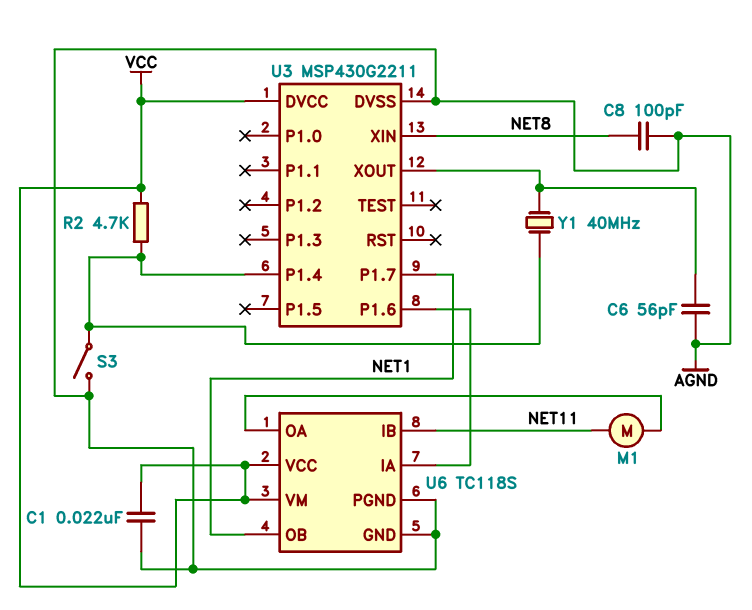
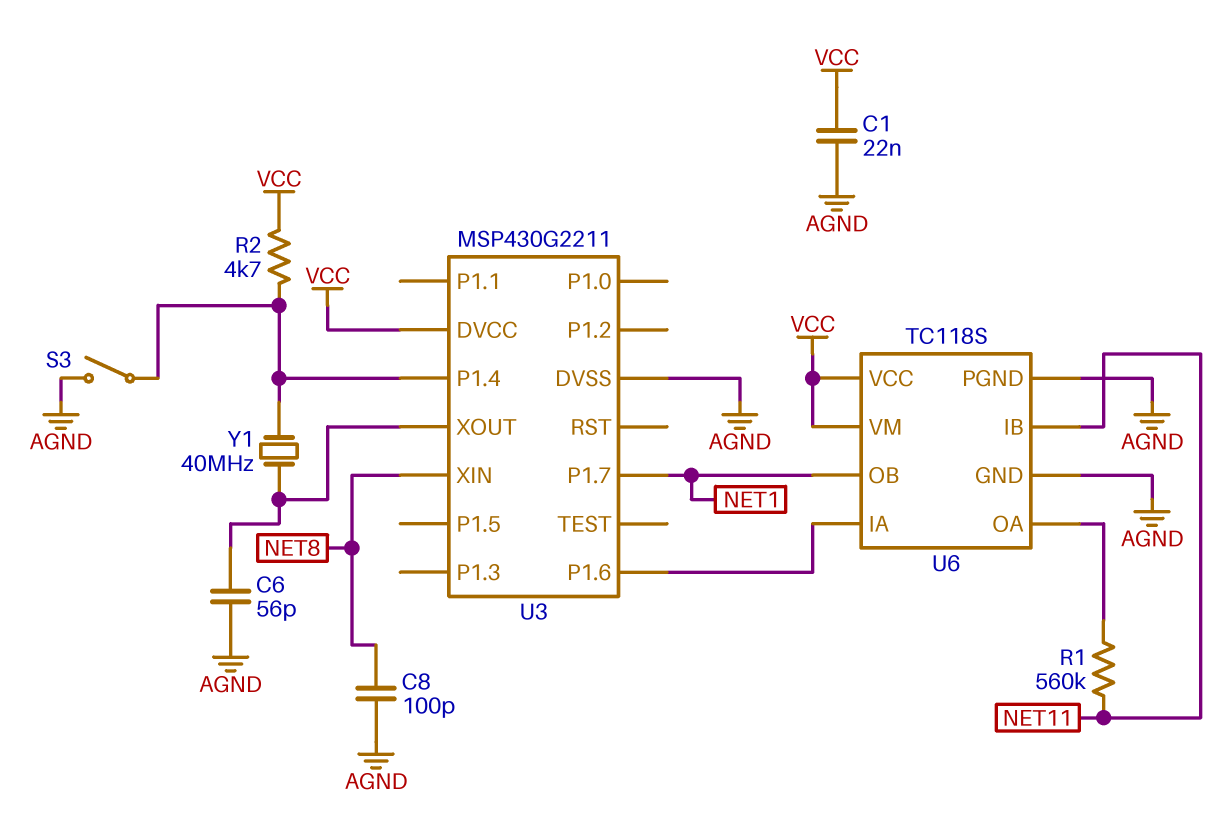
M1: motor (NET11, U6/OA) -> none
R1: none -> 560k (NET11, U6/OA)

